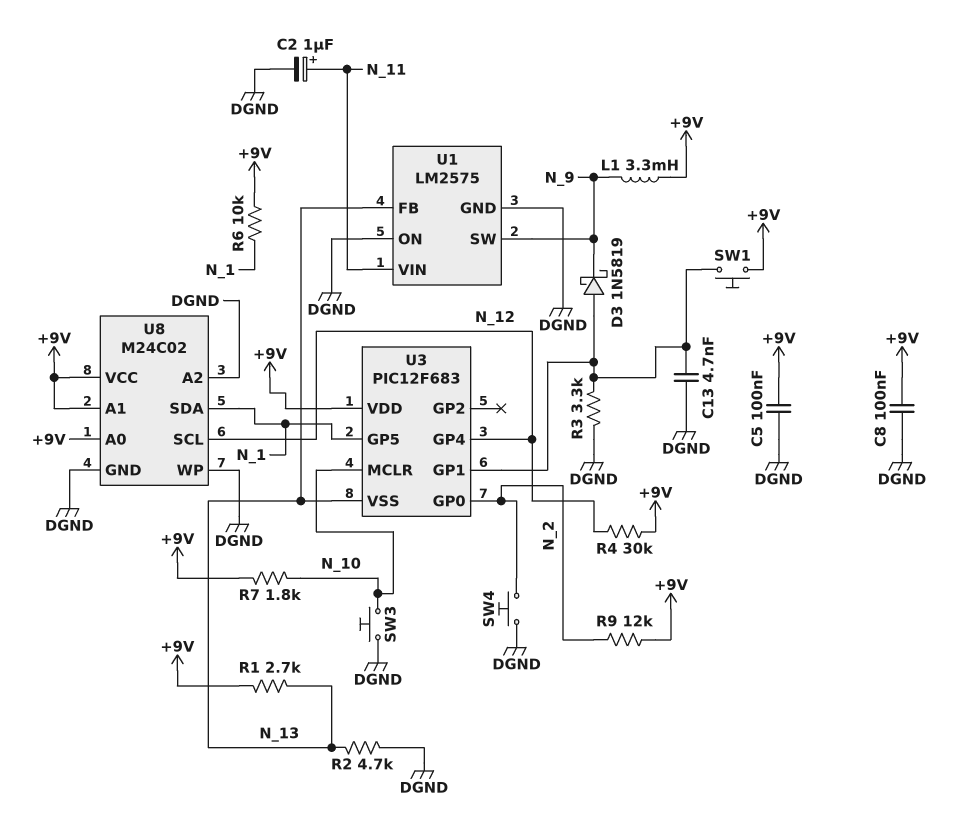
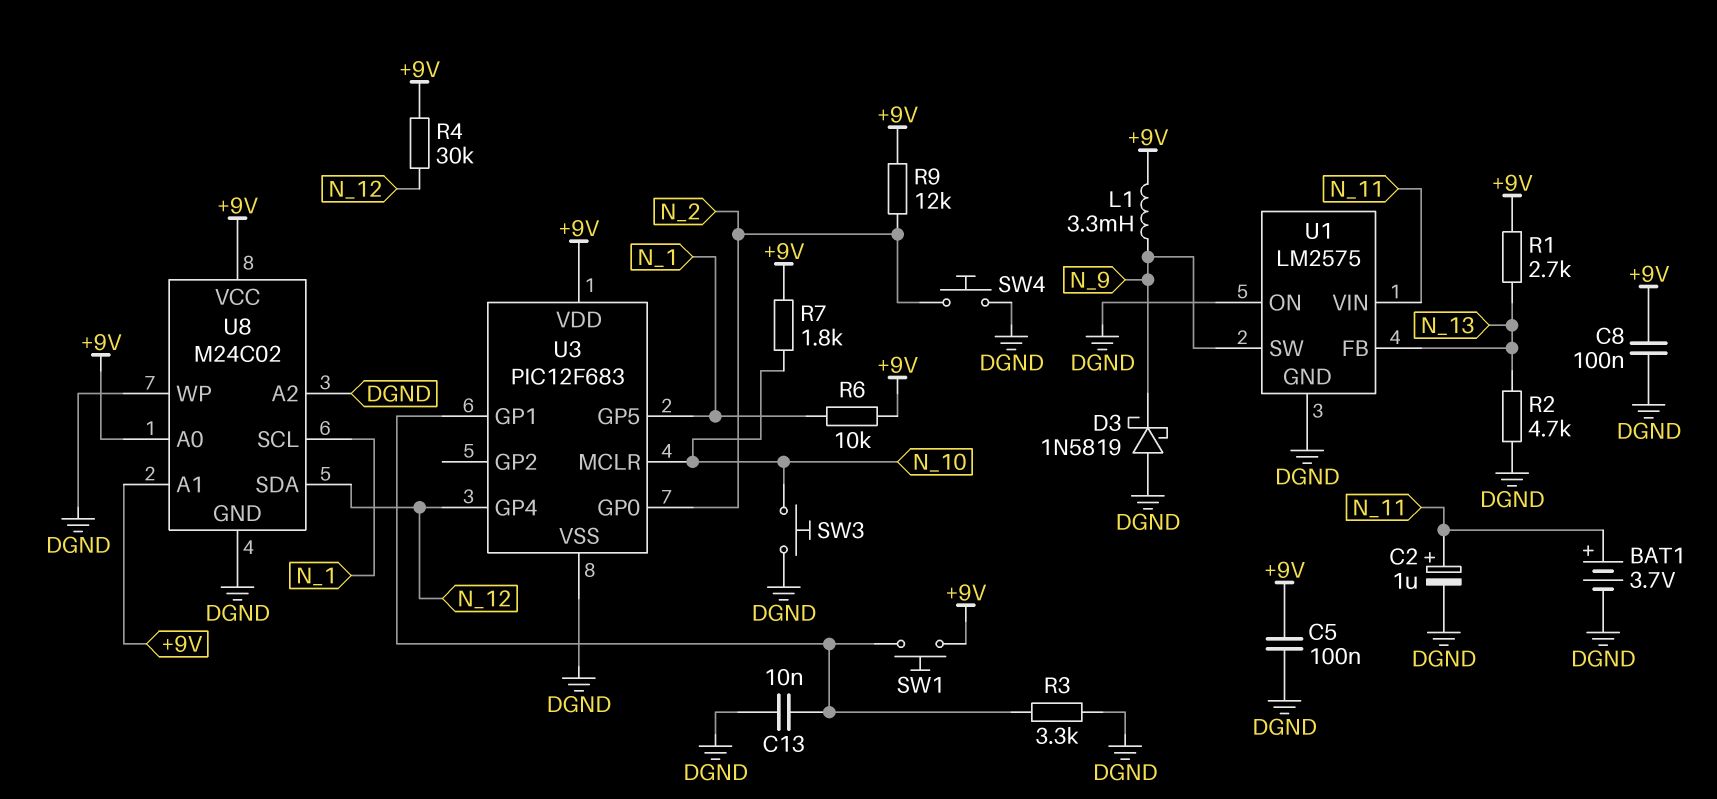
BAT1: none -> 3.7V (plus N_11, minus DGND)
C13: 4.7nF (DGND, U3/GP1) -> 10nF (DGND, U3/GP1)
D3: schottky 1N5819 (A U3/GP1, K N_9) -> schottky 1N5819 (A DGND, K N_9)
U3 pin VSS: N_13 -> DGND
U8 pin SCL: N_12 -> N_1
U8 pin SDA: N_1 -> N_12

